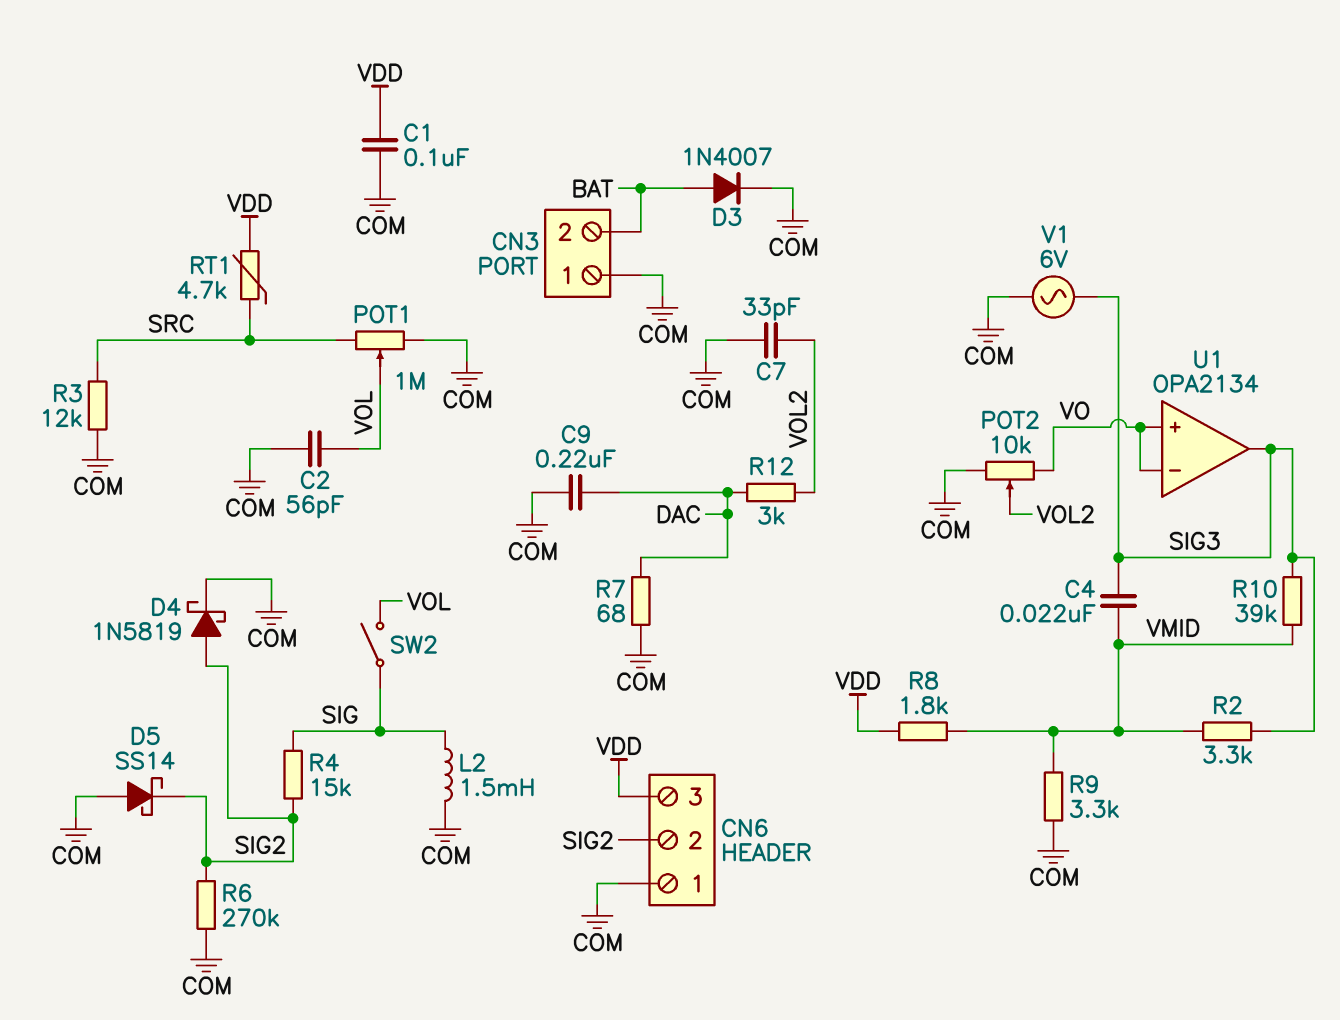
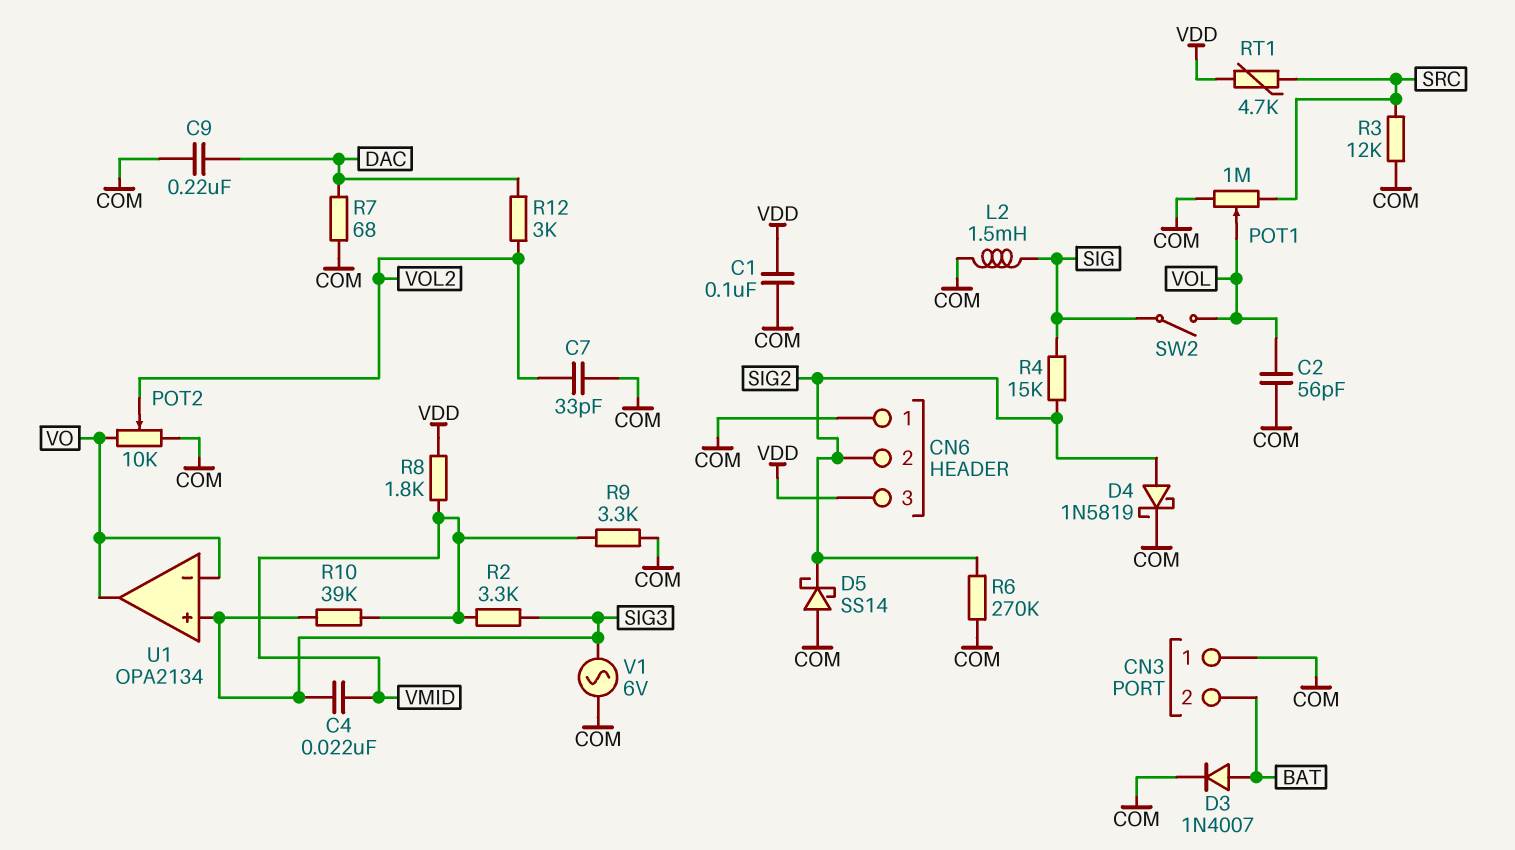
U1 pin in+: VO -> SIG3
U1 pin out: SIG3 -> VO

